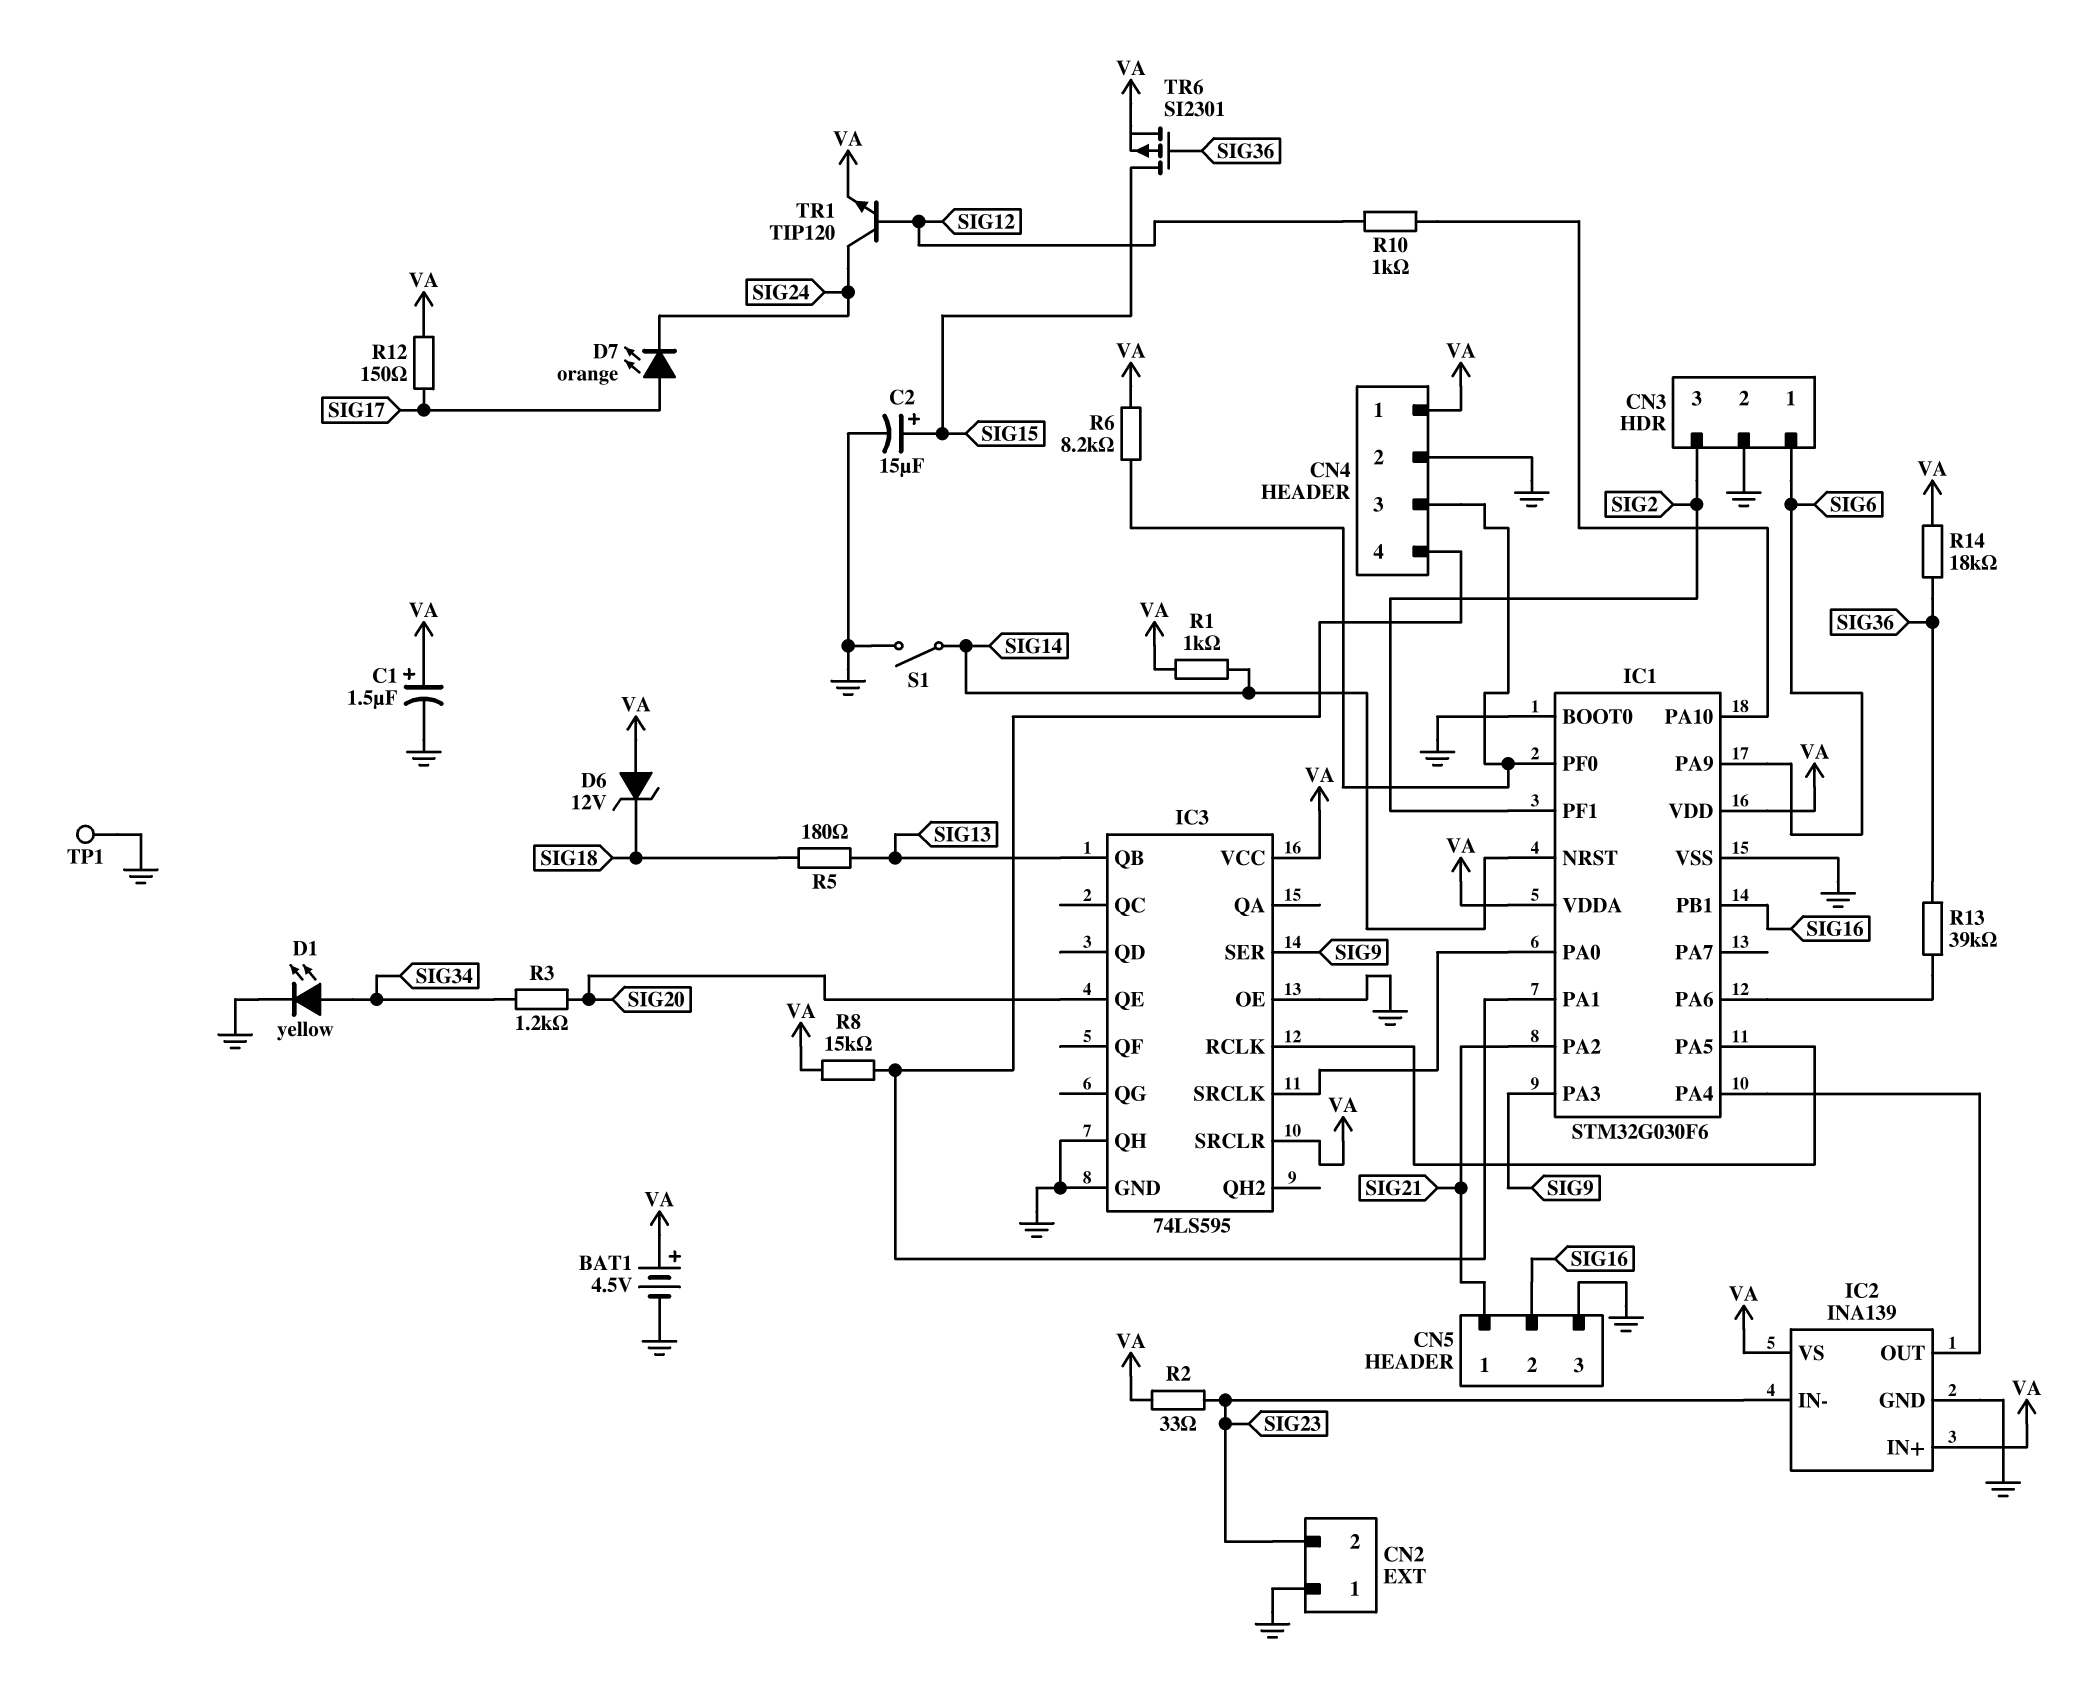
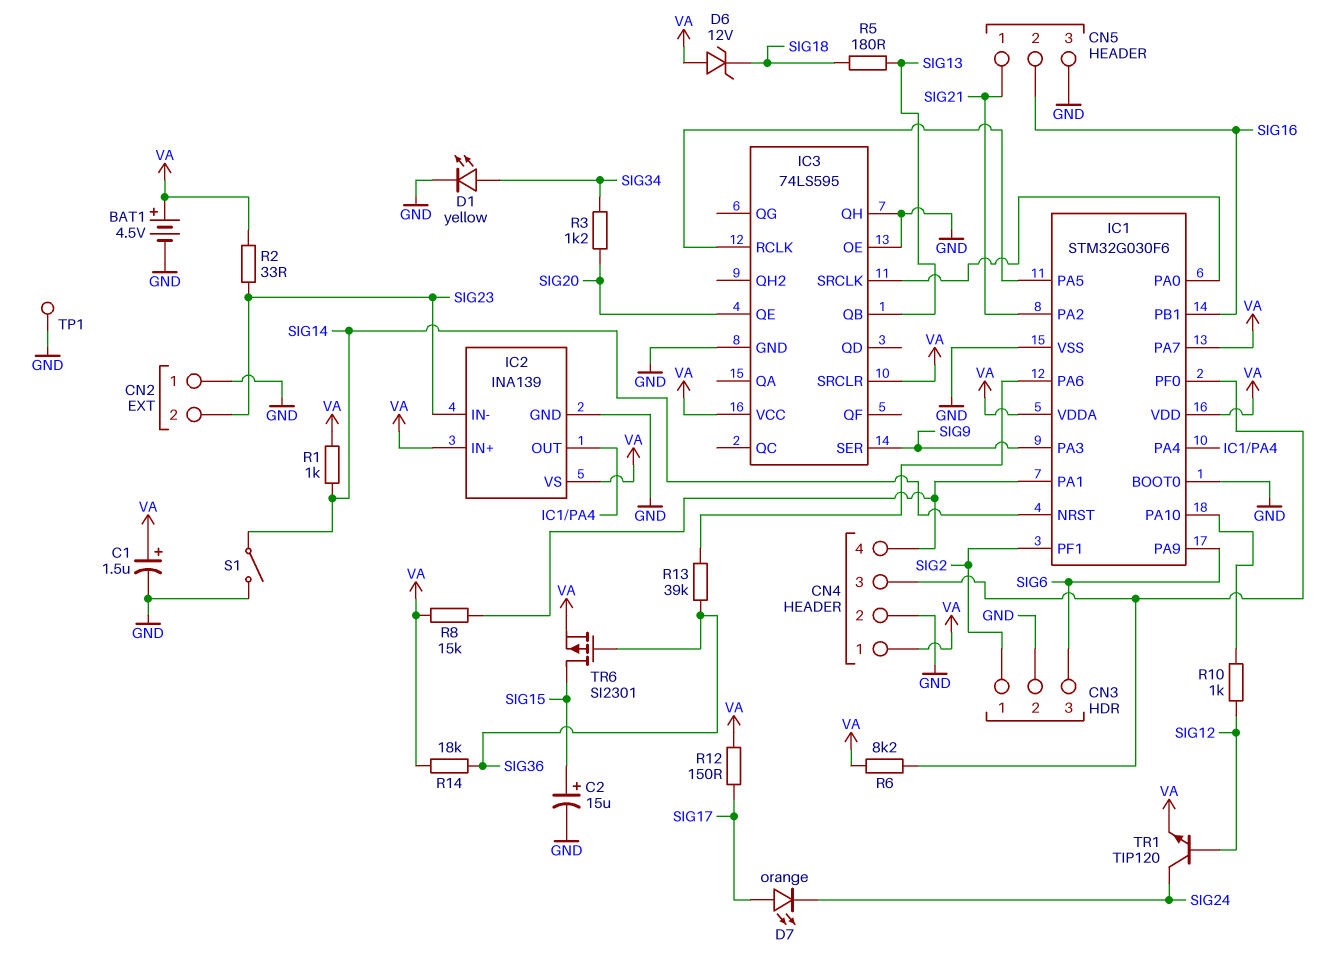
CN3 pin 1: SIG6 -> SIG2
CN3 pin 3: SIG2 -> SIG6
IC1 pin PA7: none -> VA

